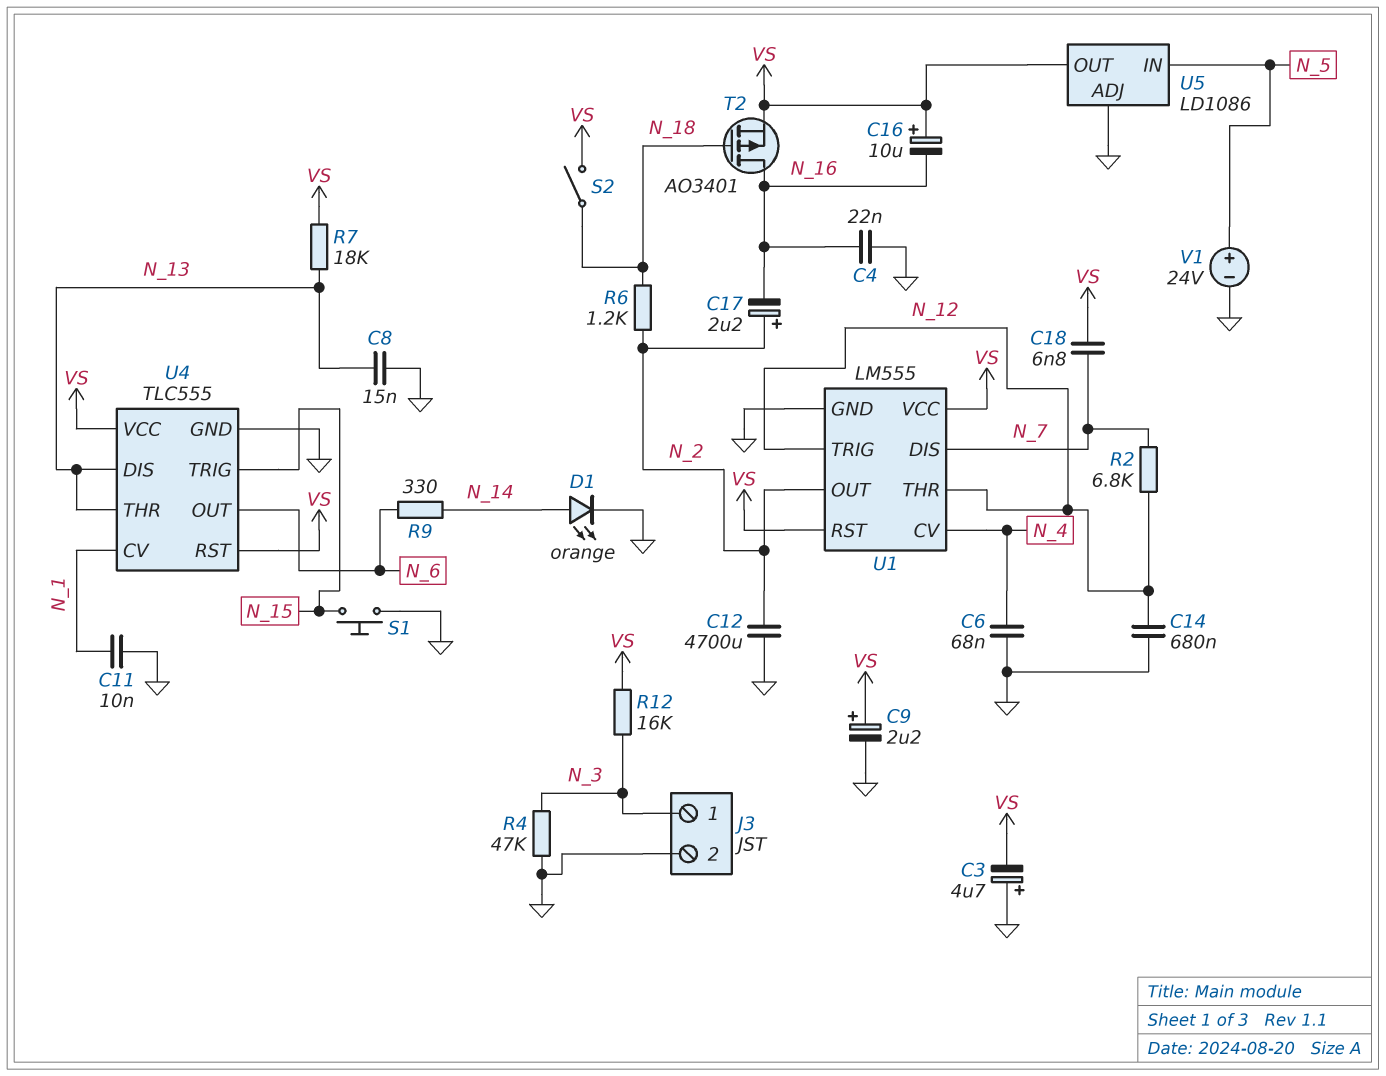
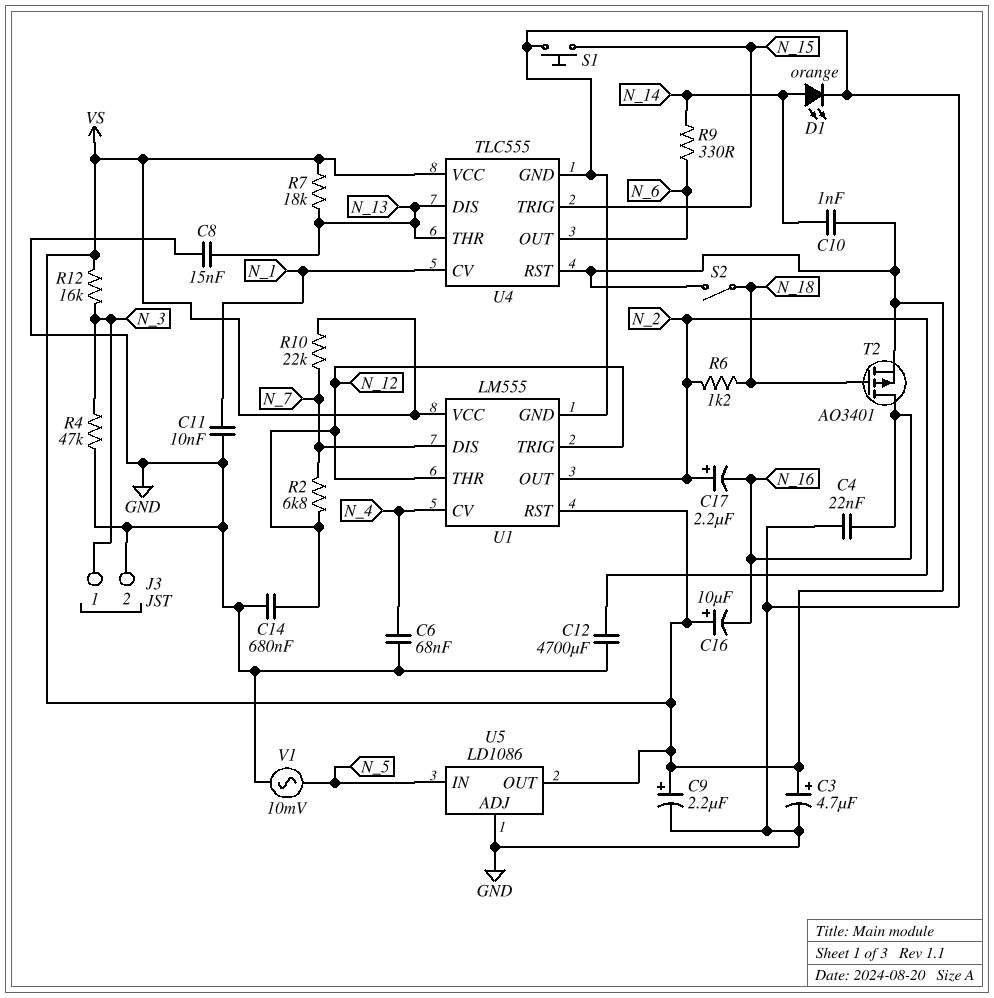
C3: 4.7uF (plus GND, minus VS) -> 4.7uF (plus VS, minus GND)
C10: none -> 1nF (N_14, VS)
C18: 6.8nF (N_7, VS) -> none
R10: none -> 22k (N_7, VS)
V1: 24V (plus N_5, minus GND) -> AC 10mV (GND, N_5)

